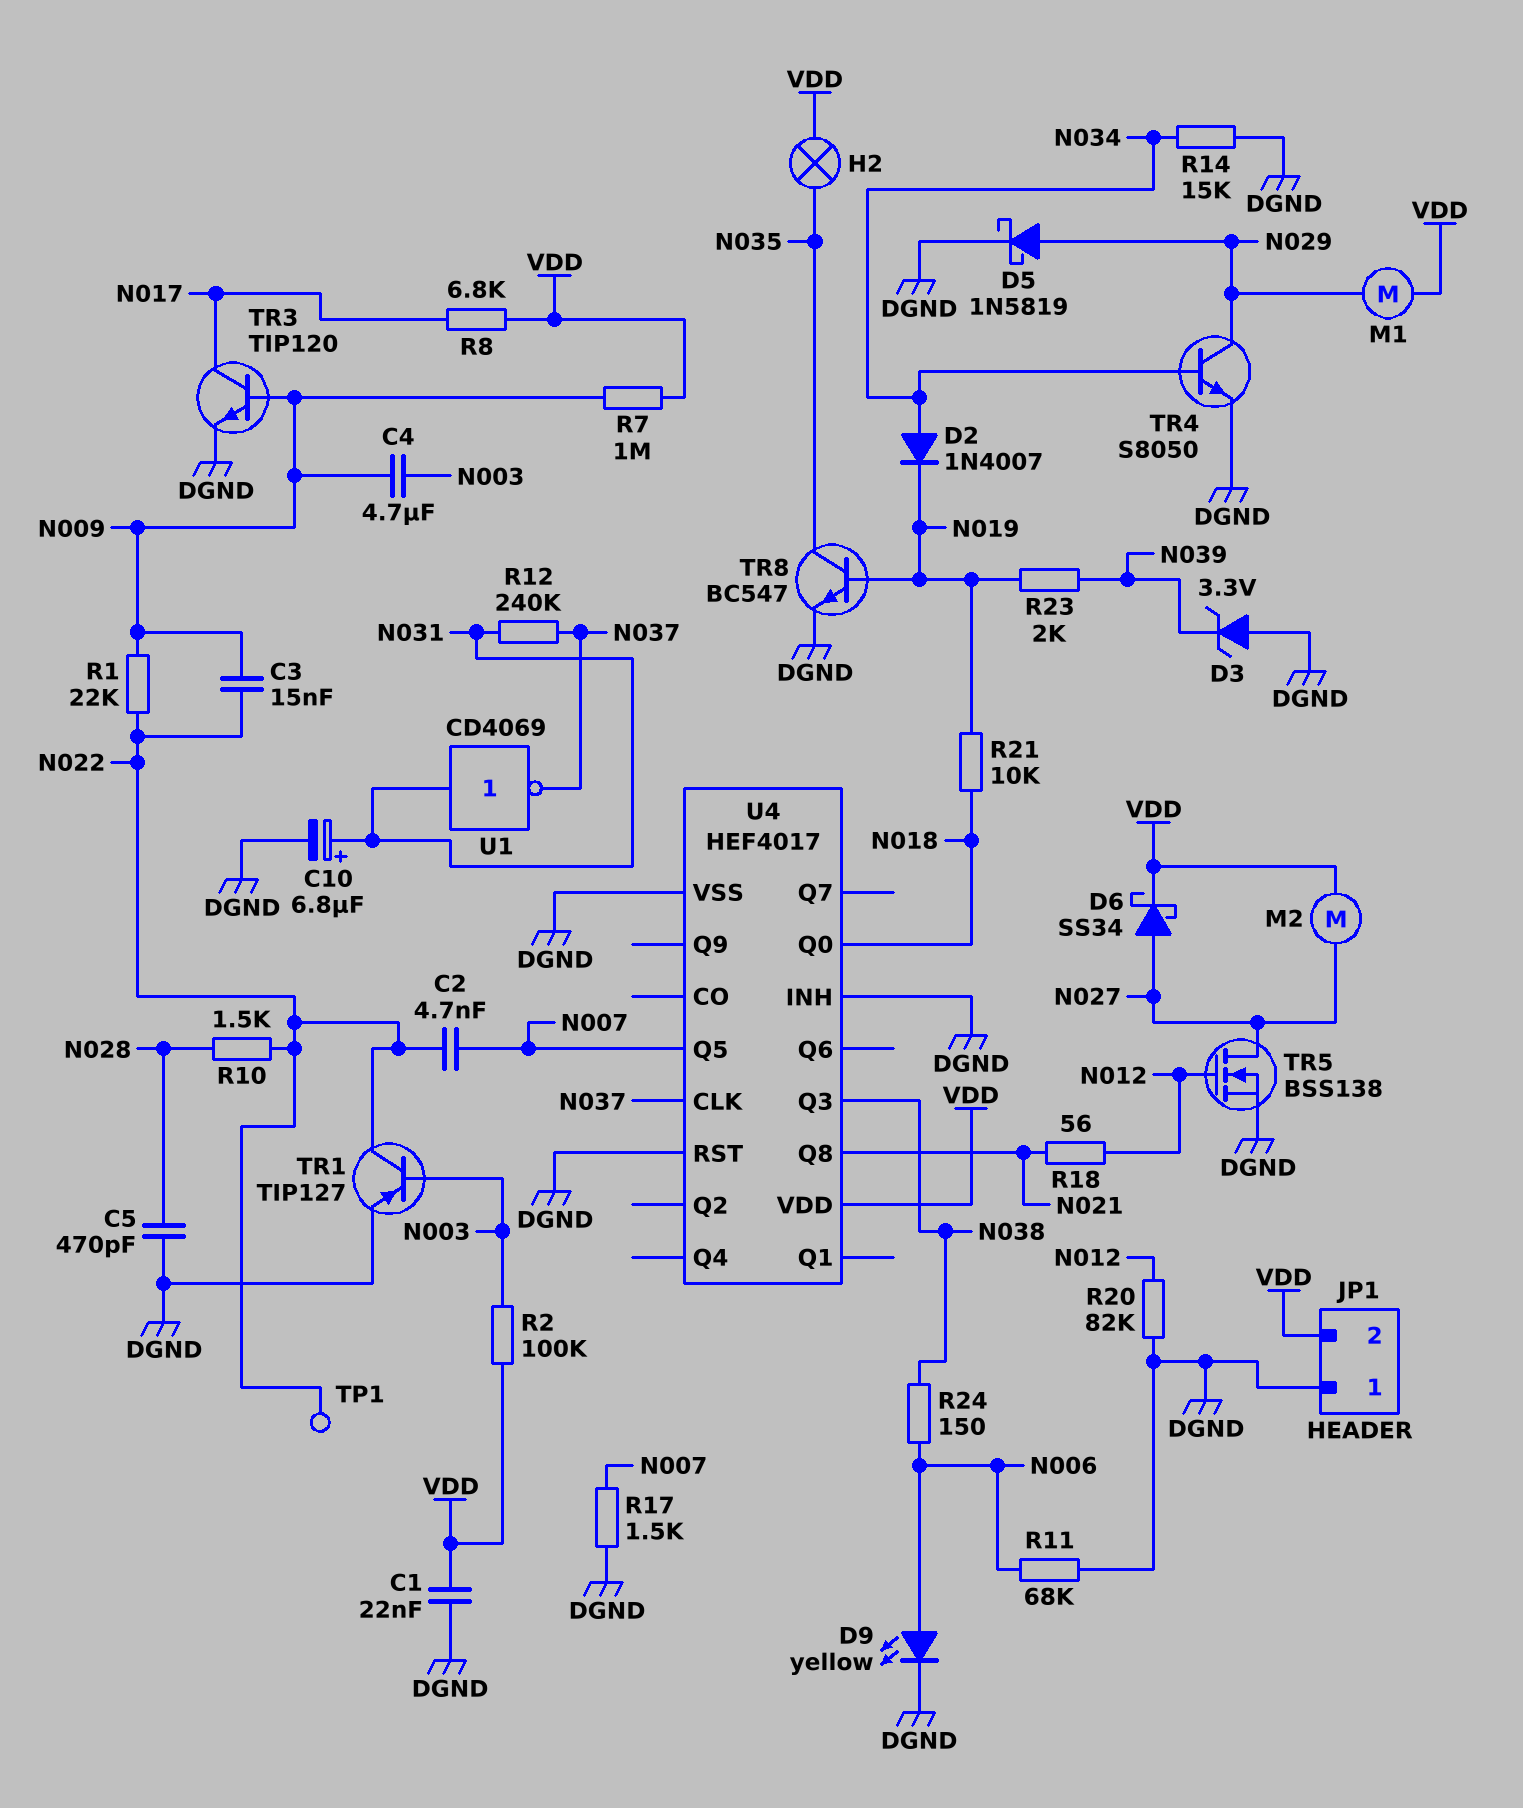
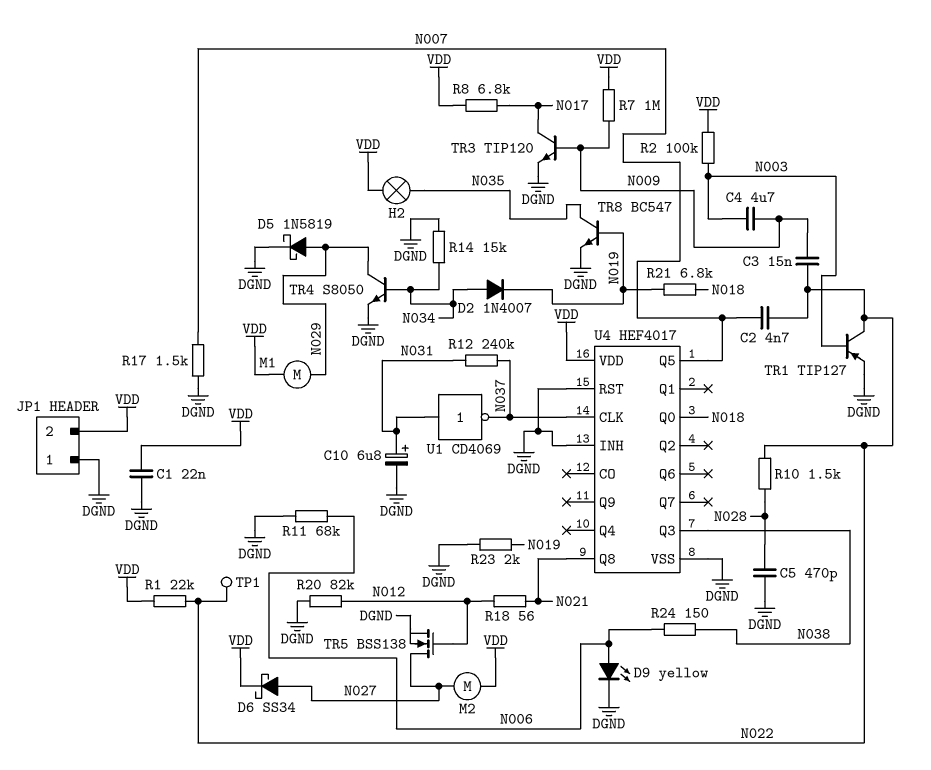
D3: zener 3.3V (A DGND, K N039) -> none
R1: 22k (N009, N022) -> 22k (N022, VDD)
R21: 10k (N018, N019) -> 6.8k (N018, N019)
R23: 2k (N019, N039) -> 2k (DGND, N019)

